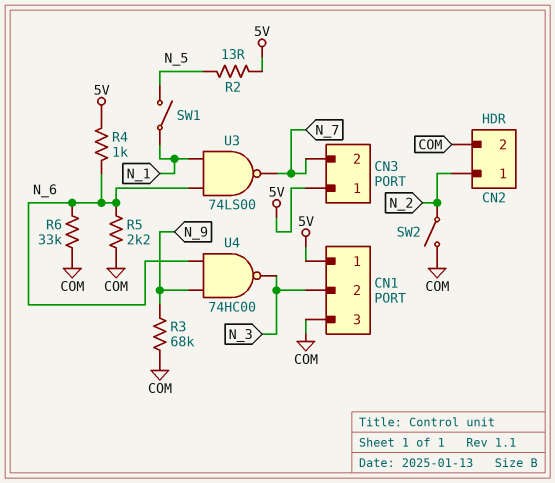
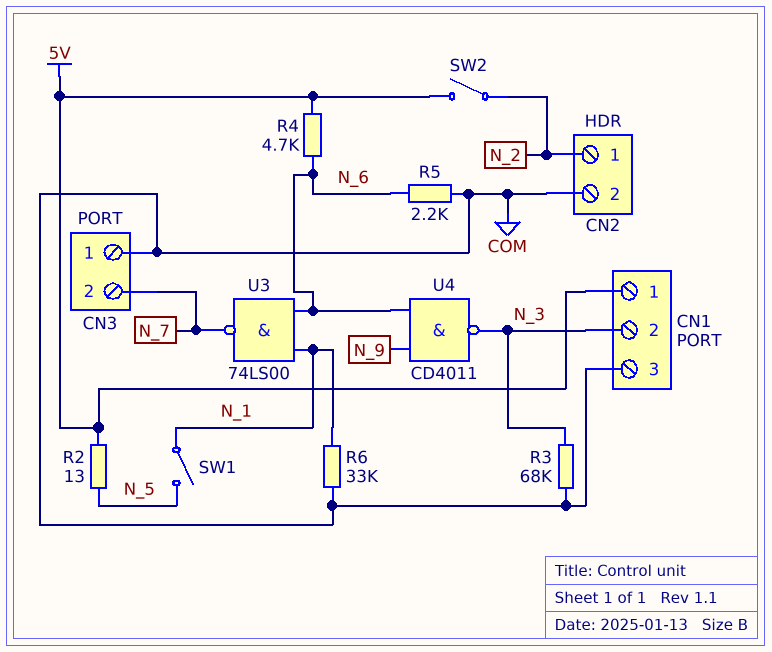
CN3 pin 1: 5V -> COM
R3: 68k (COM, N_9) -> 68k (COM, N_3)
R4: 1k (5V, N_6) -> 4.7k (5V, N_6)
R6: 33k (COM, N_6) -> 33k (COM, N_1)
SW2: switch (COM, N_2) -> switch (5V, N_2)
U4: NAND 74HC00 (in N_6, in N_9, out N_3) -> NAND CD4011 (in N_6, in N_9, out N_3)

